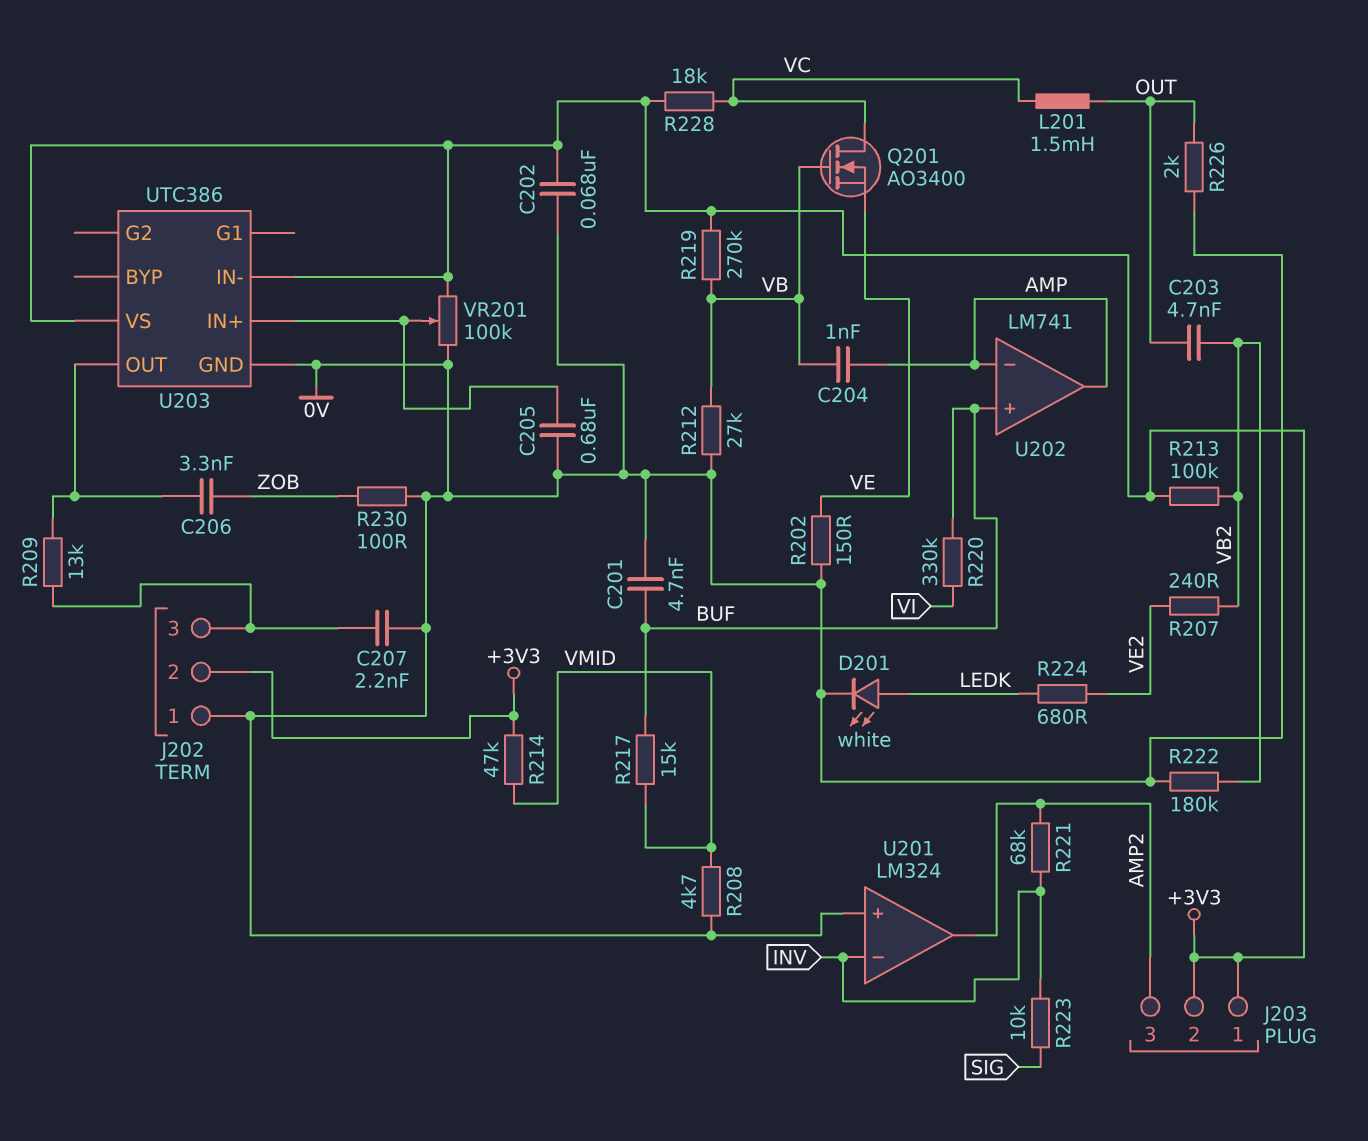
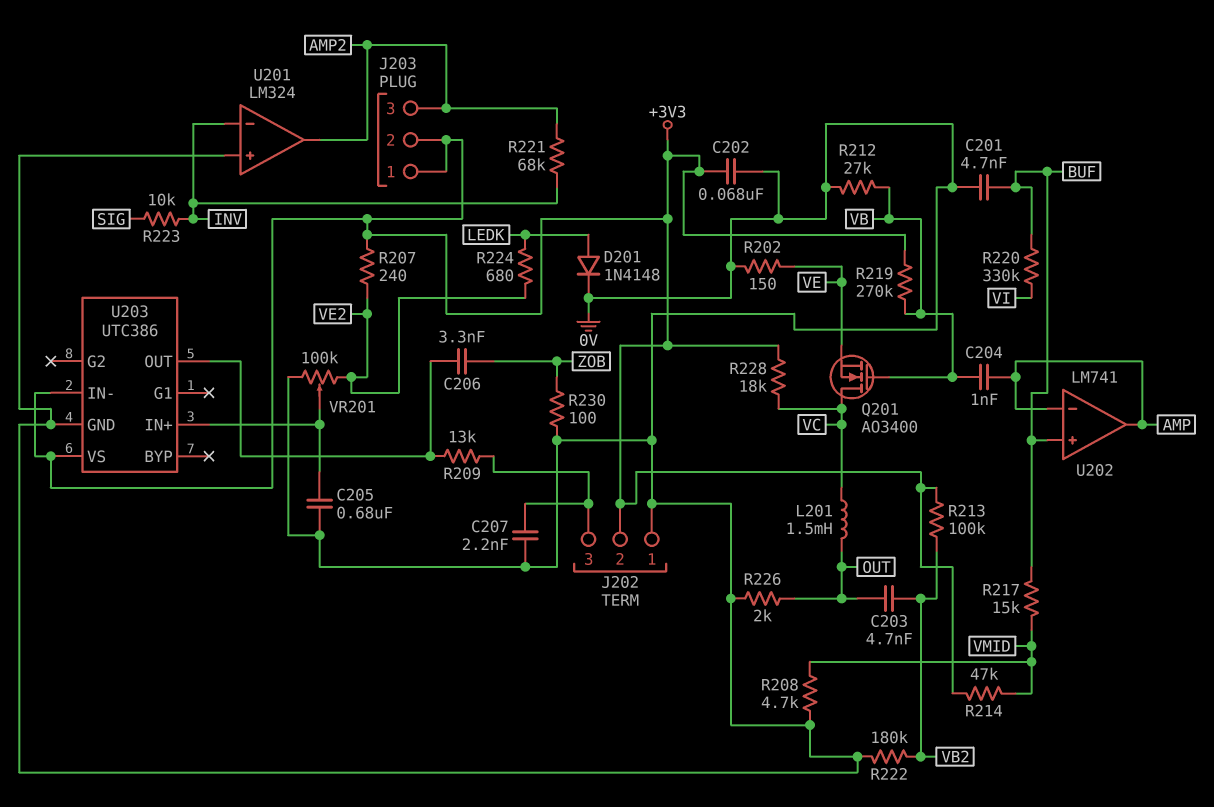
D201: LED white (A LEDK, K 0V) -> diode 1N4148 (A LEDK, K 0V)
R207: 240 (VB2, VE2) -> 240 (+3V3, VE2)
VR201: 100k (+3V3, 0V, wiper U203/IN+) -> 100k (0V, VE2, wiper U203/IN+)

